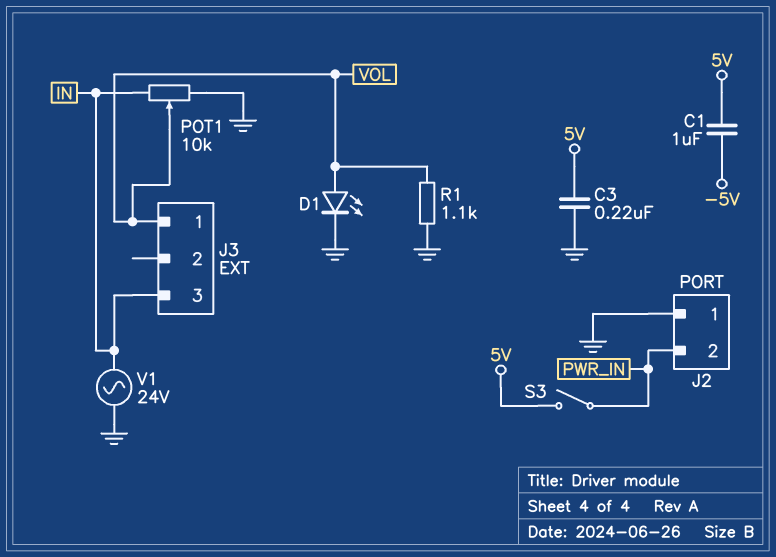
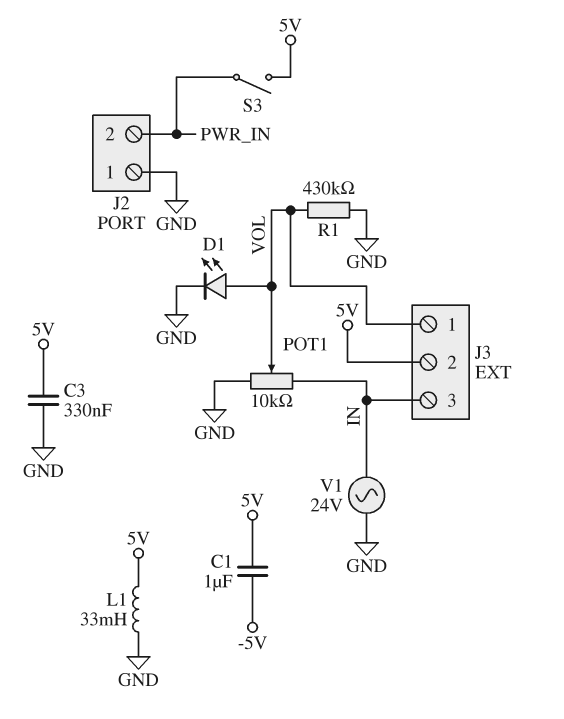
C3: 220nF (5V, GND) -> 330nF (5V, GND)
J3 pin 2: none -> 5V
L1: none -> 33mH (5V, GND)
R1: 1.1k (GND, VOL) -> 430k (GND, VOL)

